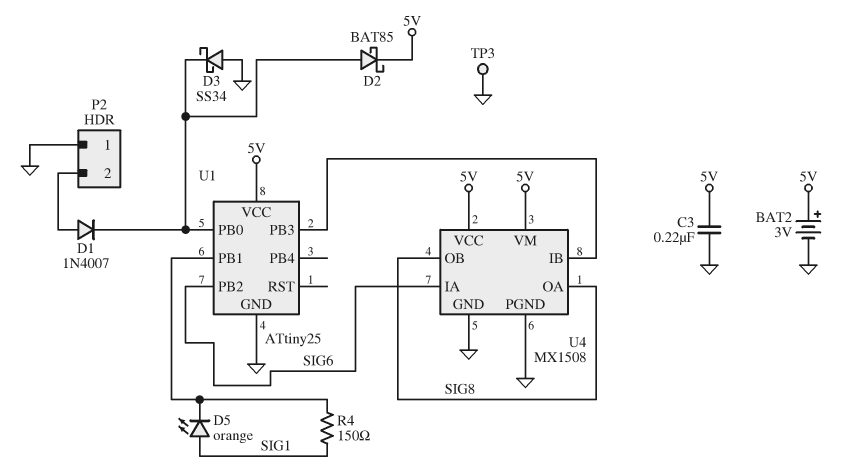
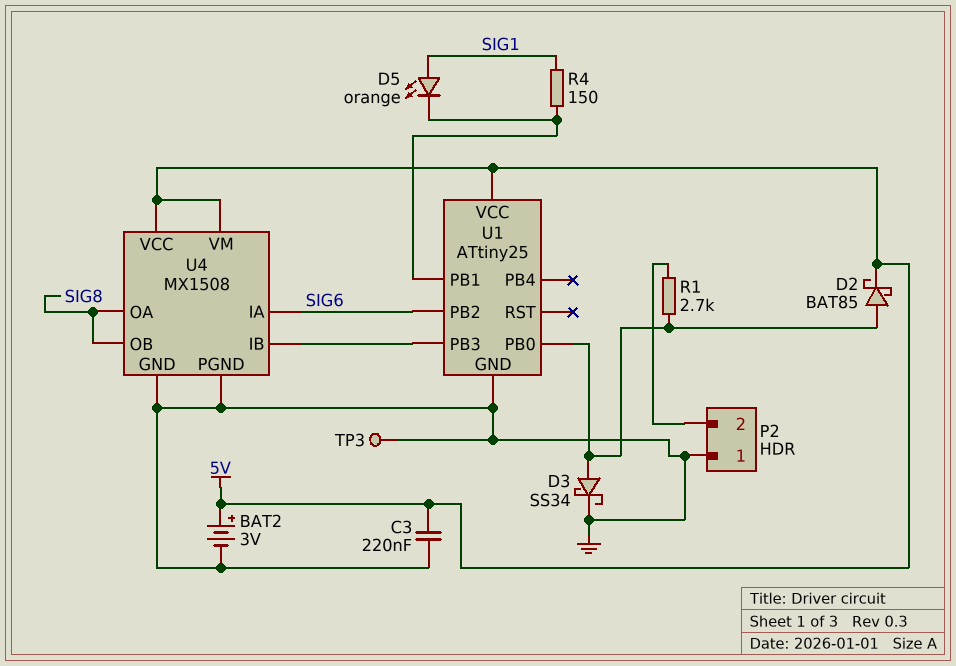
D1: diode 1N4007 (A P2/2, K U1/PB0) -> none
D3: schottky SS34 (A GND, K U1/PB0) -> schottky SS34 (A U1/PB0, K GND)
R1: none -> 2.7k (P2/2, U1/PB0)

